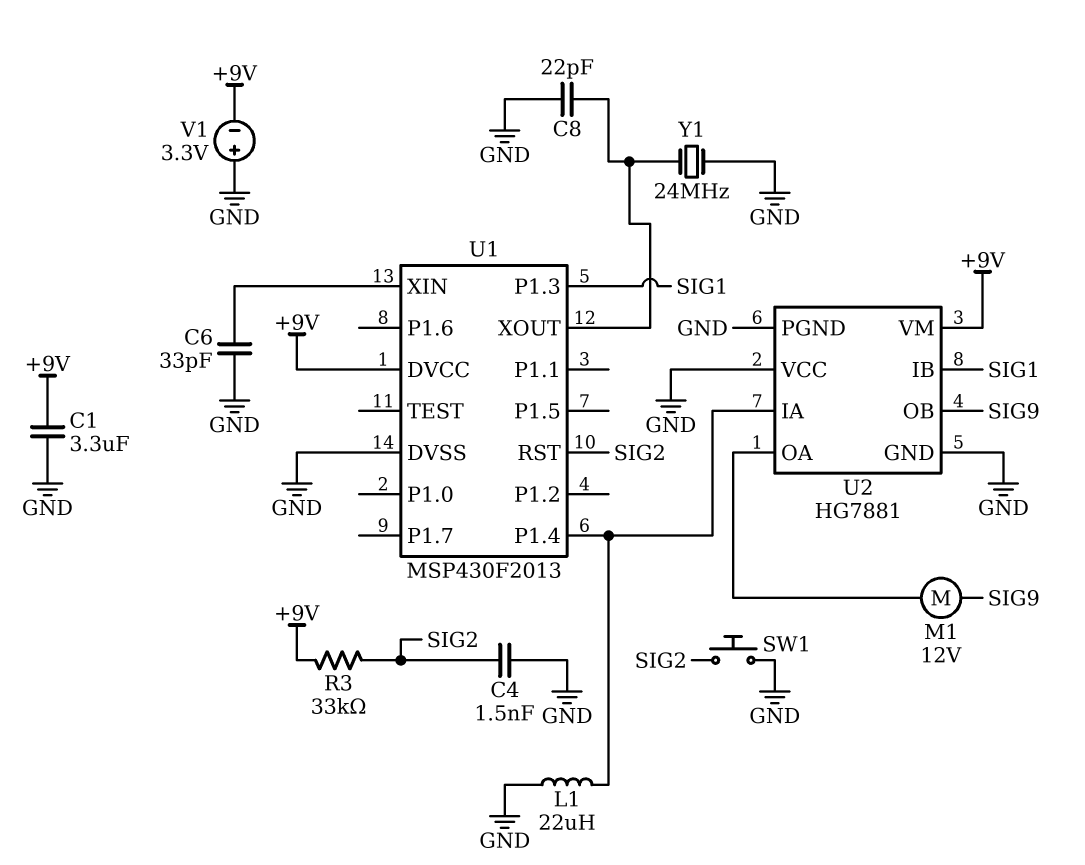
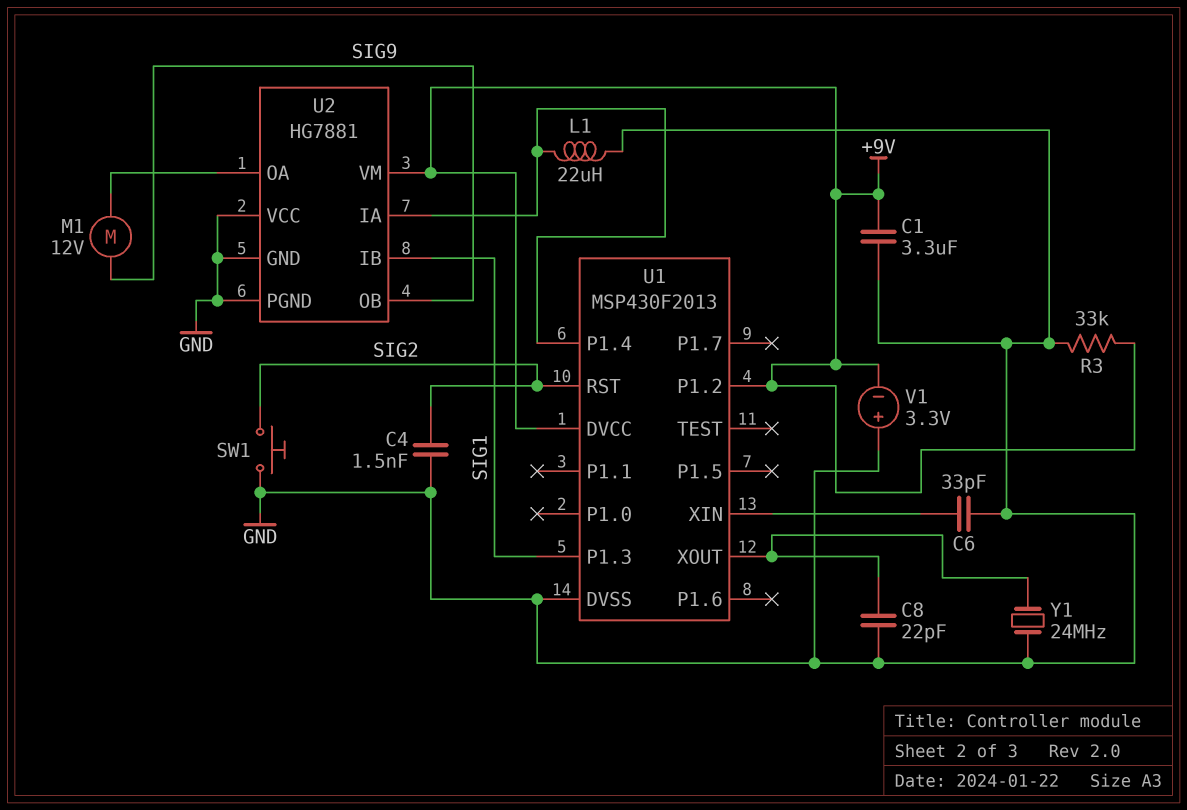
R3: 33k (+9V, SIG2) -> 33k (+9V, GND)
U1 pin P1.2: none -> +9V

